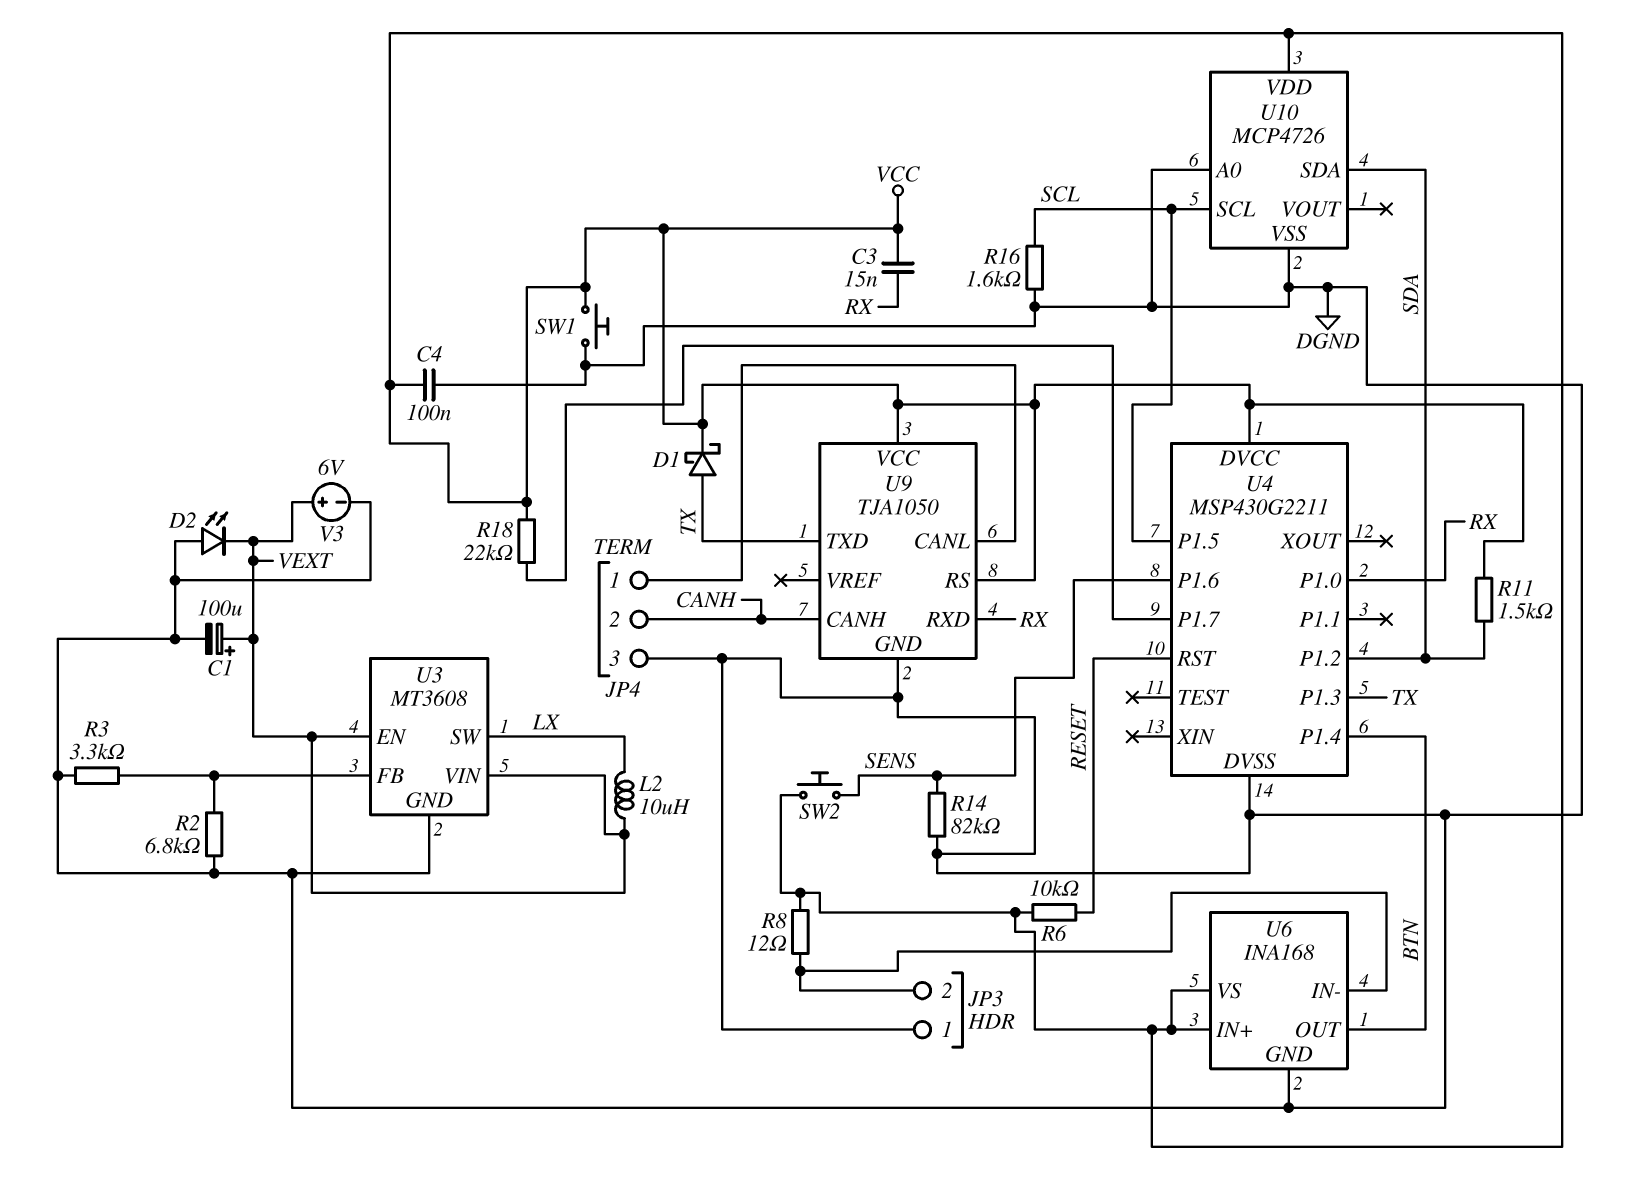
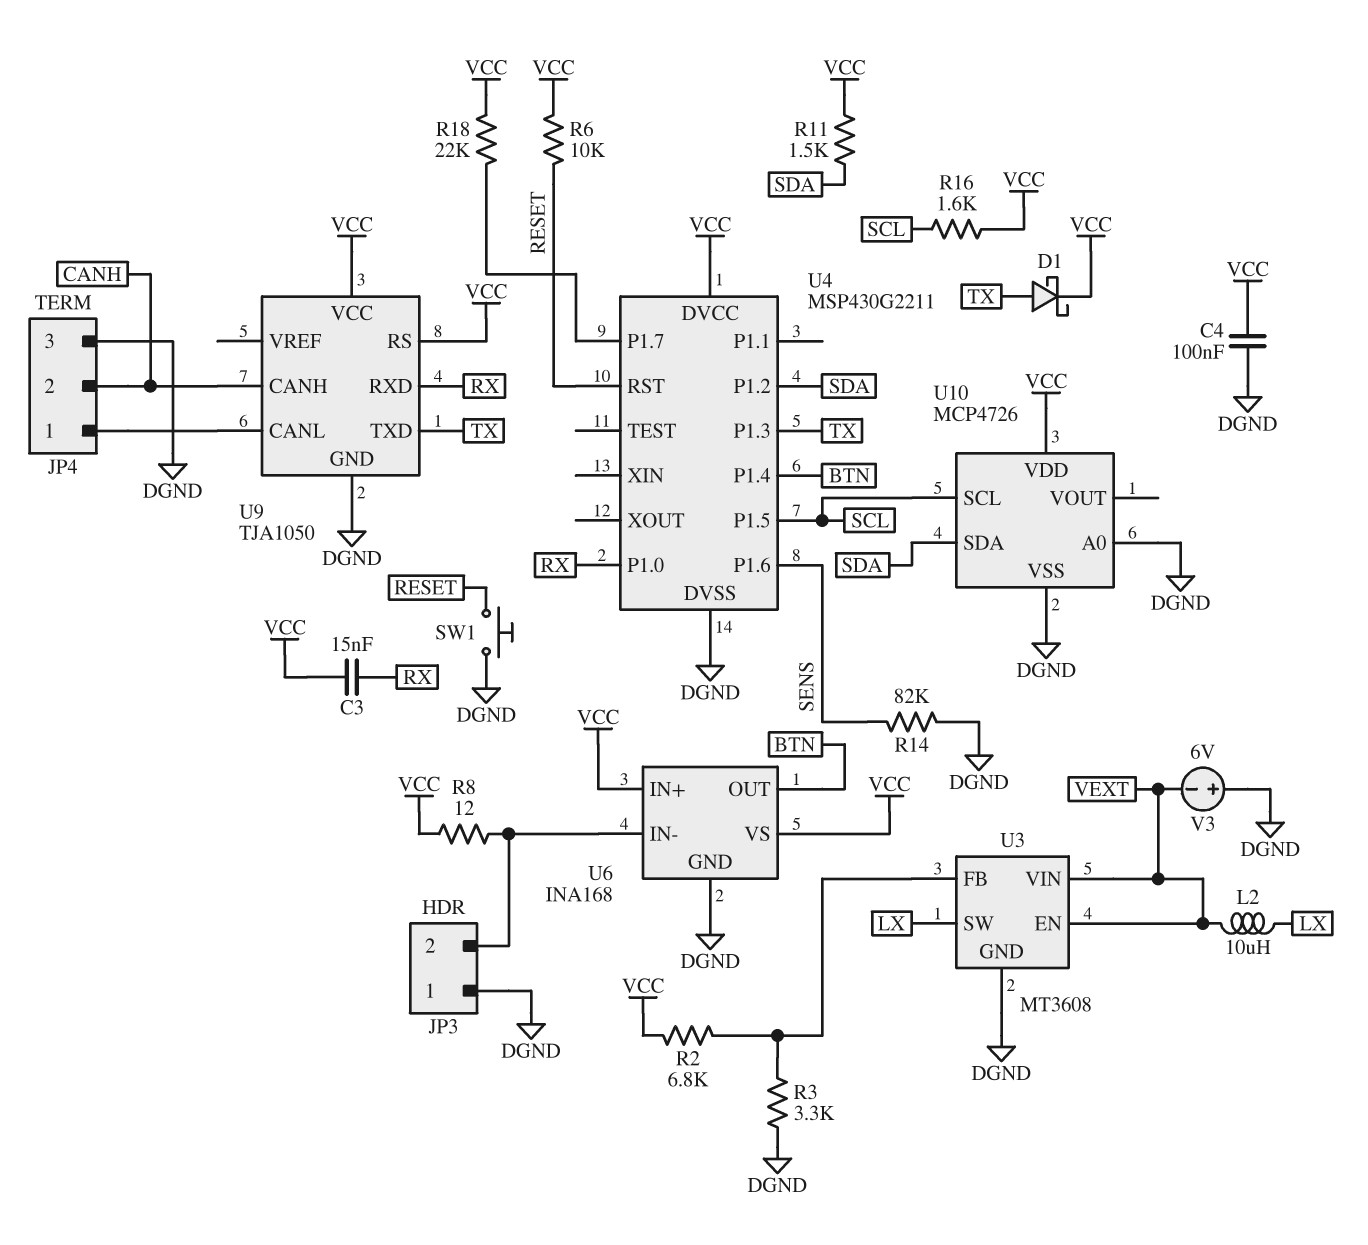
C1: 100uF (plus VEXT, minus DGND) -> none
D2: LED (A DGND, K VEXT) -> none
R2: 6.8k (DGND, U3/FB) -> 6.8k (U3/FB, VCC)
R16: 1.6k (DGND, SCL) -> 1.6k (SCL, VCC)
SW1: button (DGND, VCC) -> button (DGND, RESET)
SW2: button (SENS, VCC) -> none
V3: 6V (plus VEXT, minus DGND) -> 6V (plus DGND, minus VEXT)

